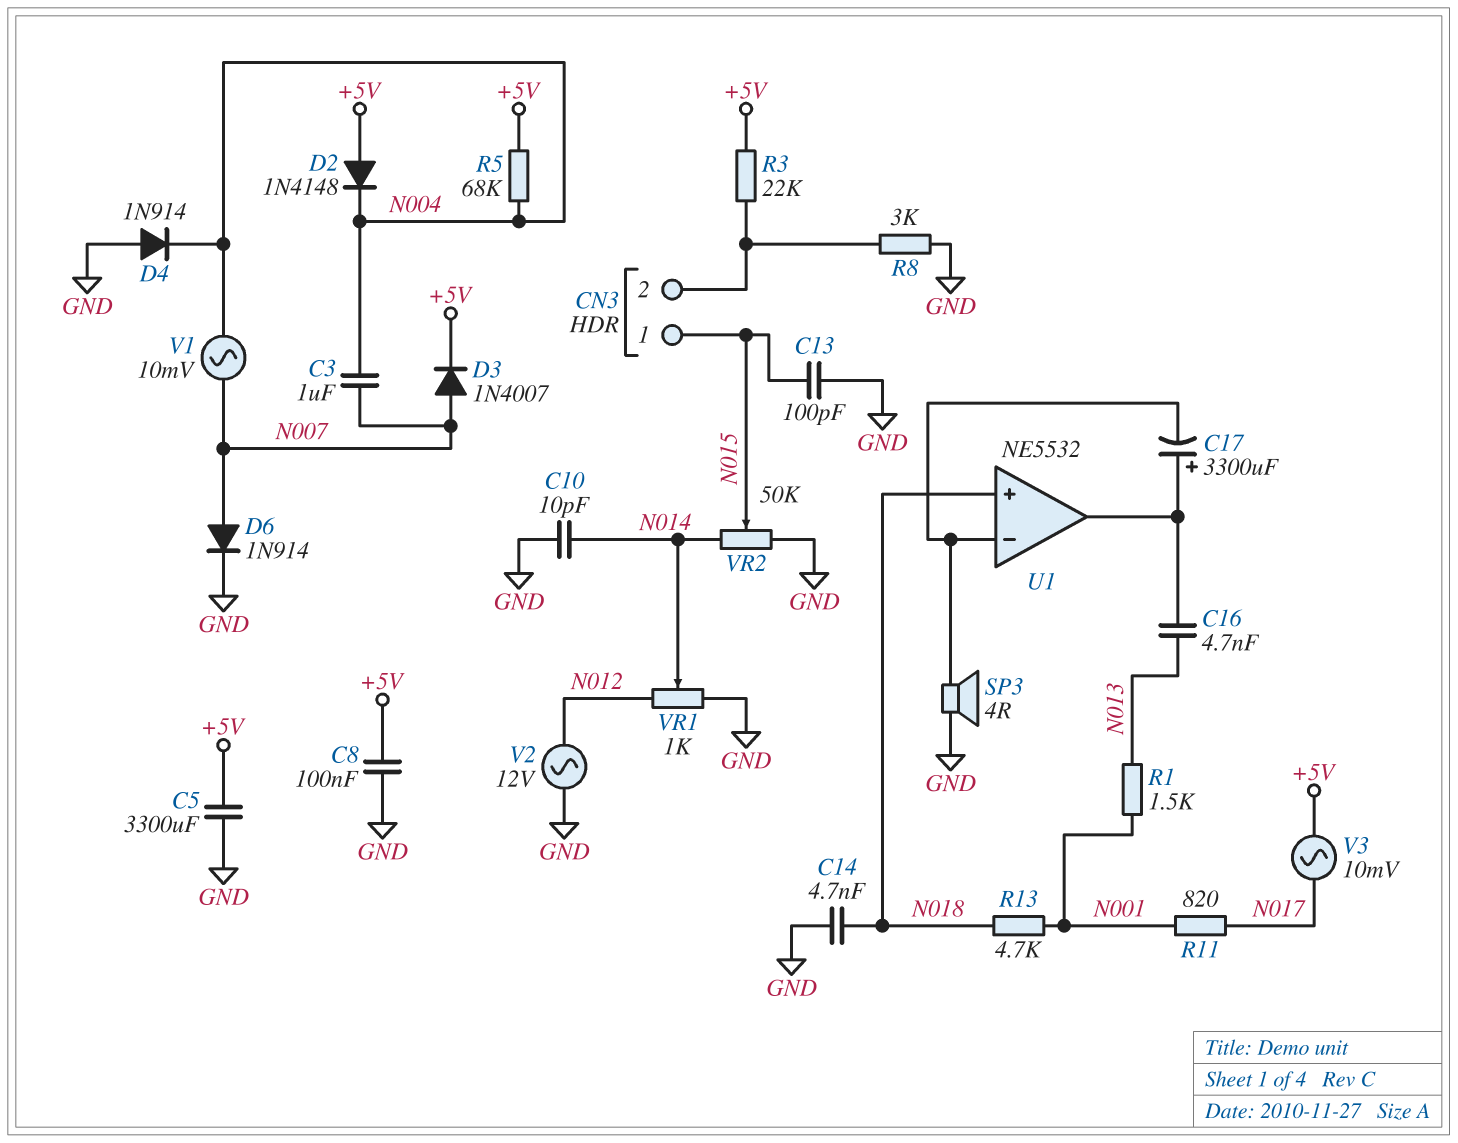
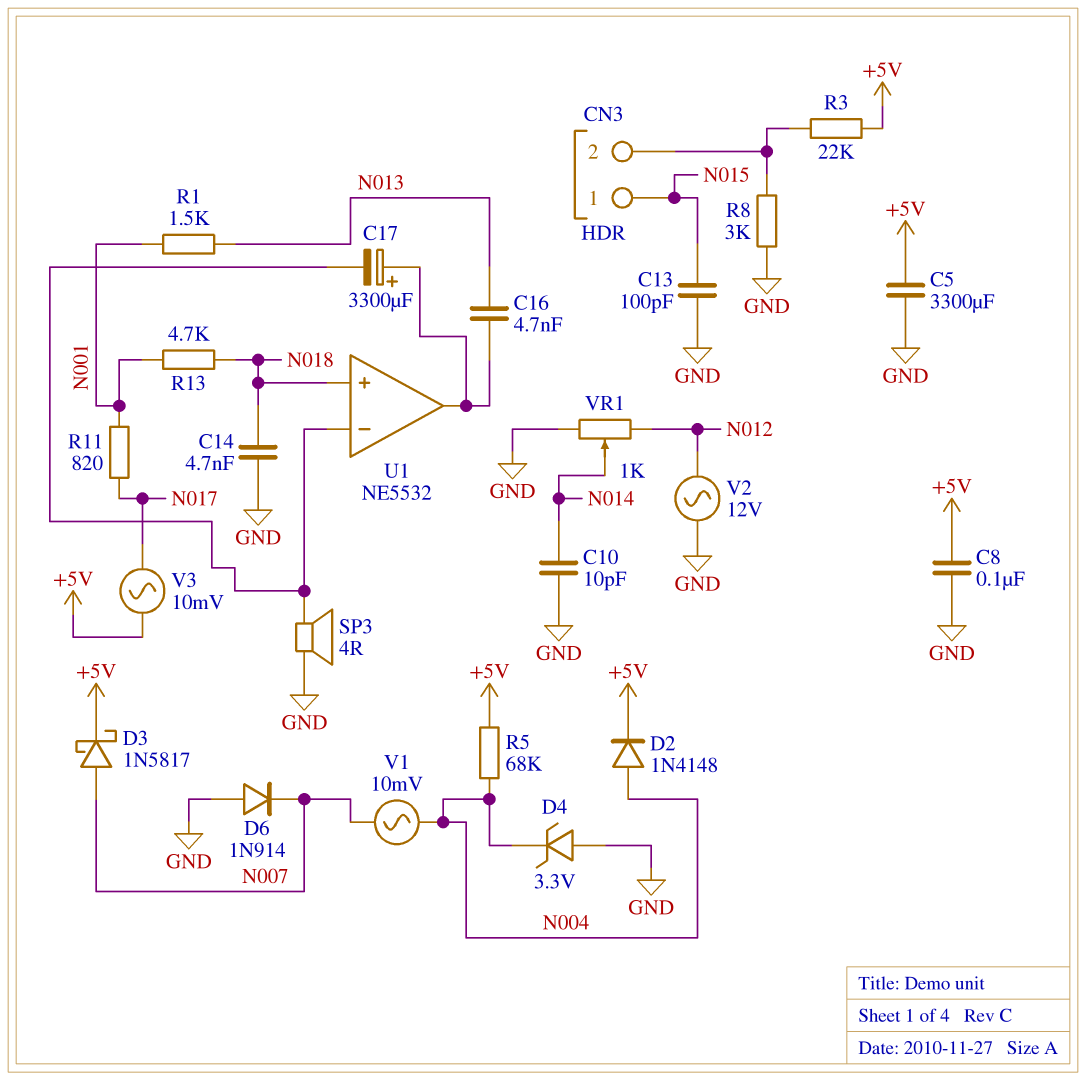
C3: 1uF (N004, N007) -> none
D2: diode 1N4148 (A +5V, K N004) -> diode 1N4148 (A N004, K +5V)
D3: diode 1N4007 (A N007, K +5V) -> schottky 1N5817 (A N007, K +5V)
D4: diode 1N914 (A GND, K N004) -> zener 3.3V (A GND, K N004)
D6: diode 1N914 (A N007, K GND) -> diode 1N914 (A GND, K N007)
VR2: 50k (GND, N014, wiper N015) -> none

